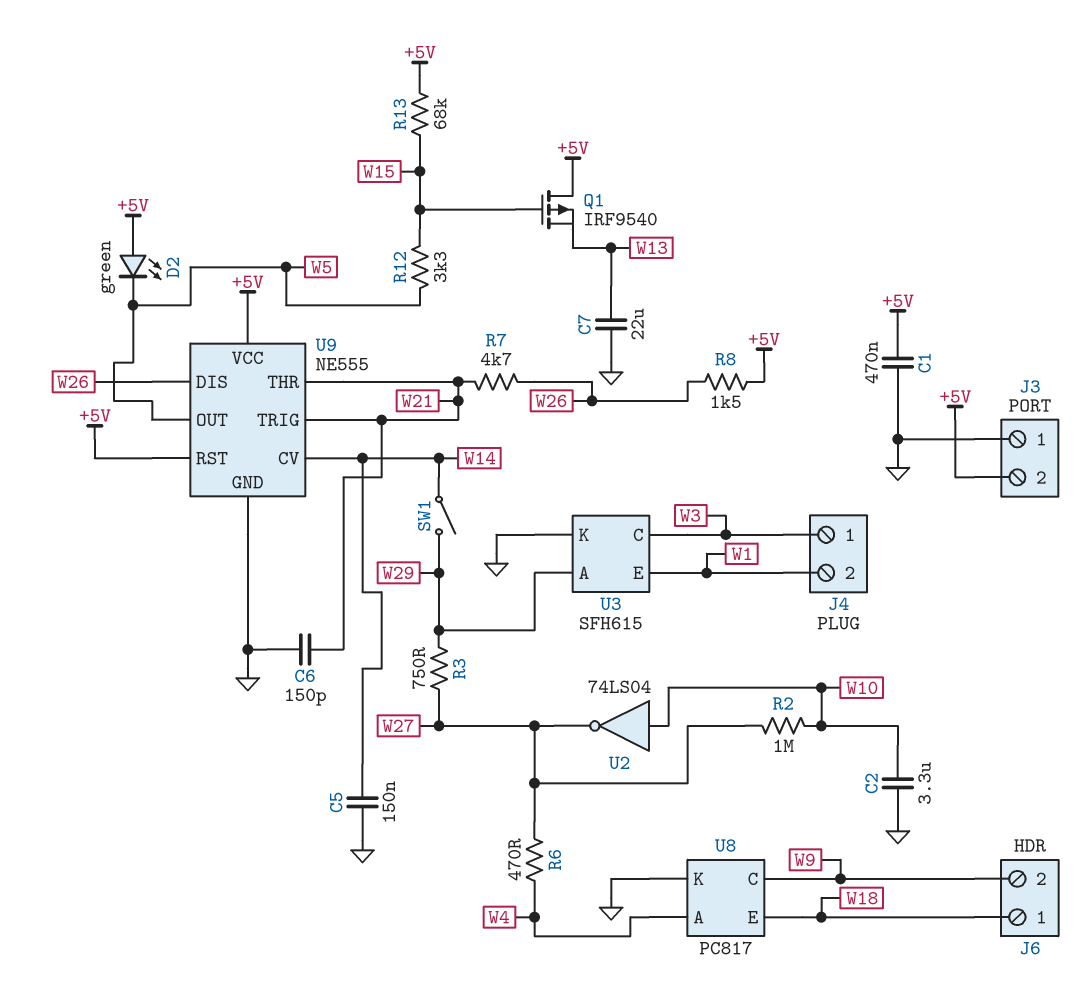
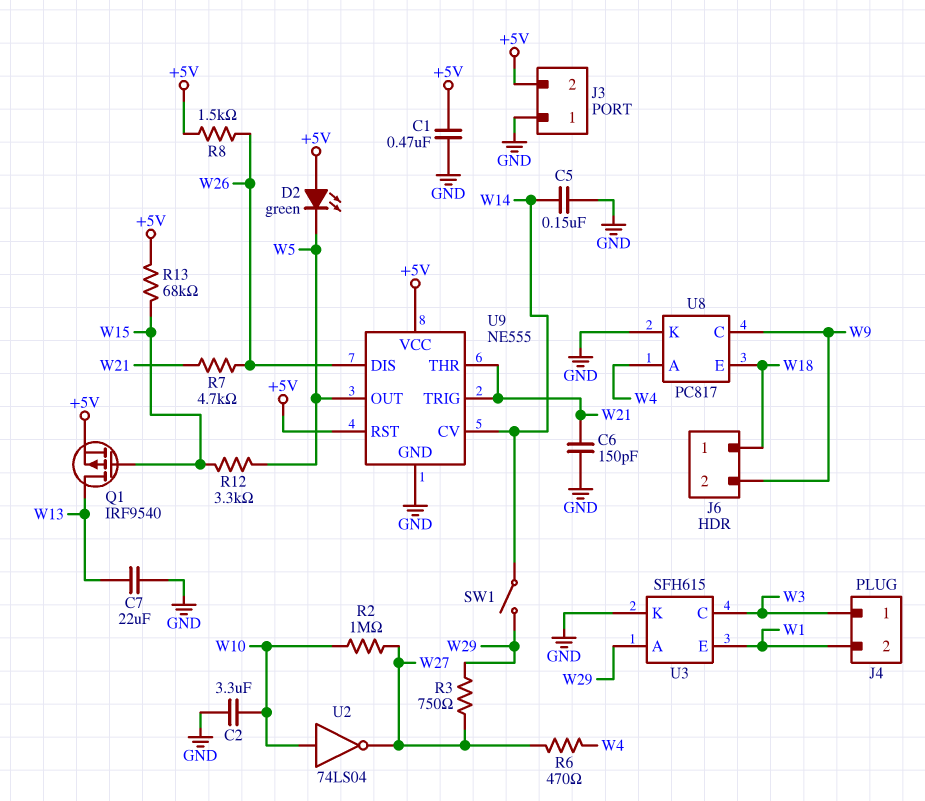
Q1: PMOS IRF9540 (G W15, D +5V, S W13) -> PMOS IRF9540 (G W15, D W13, S +5V)

